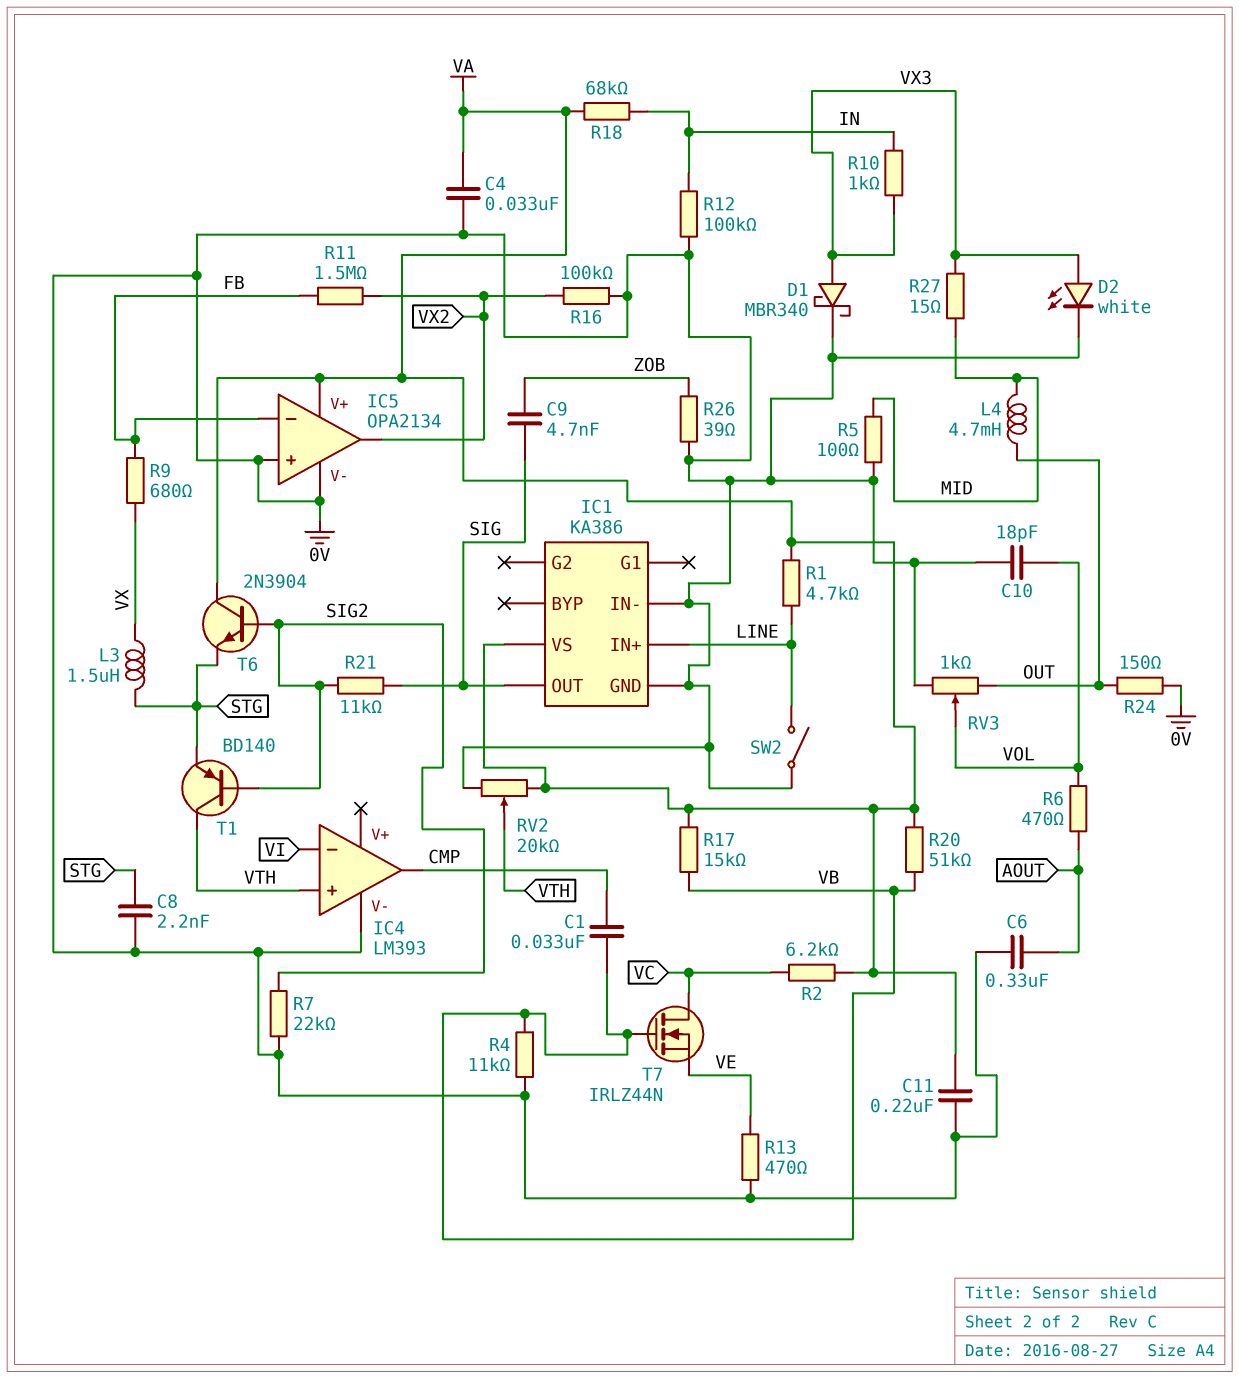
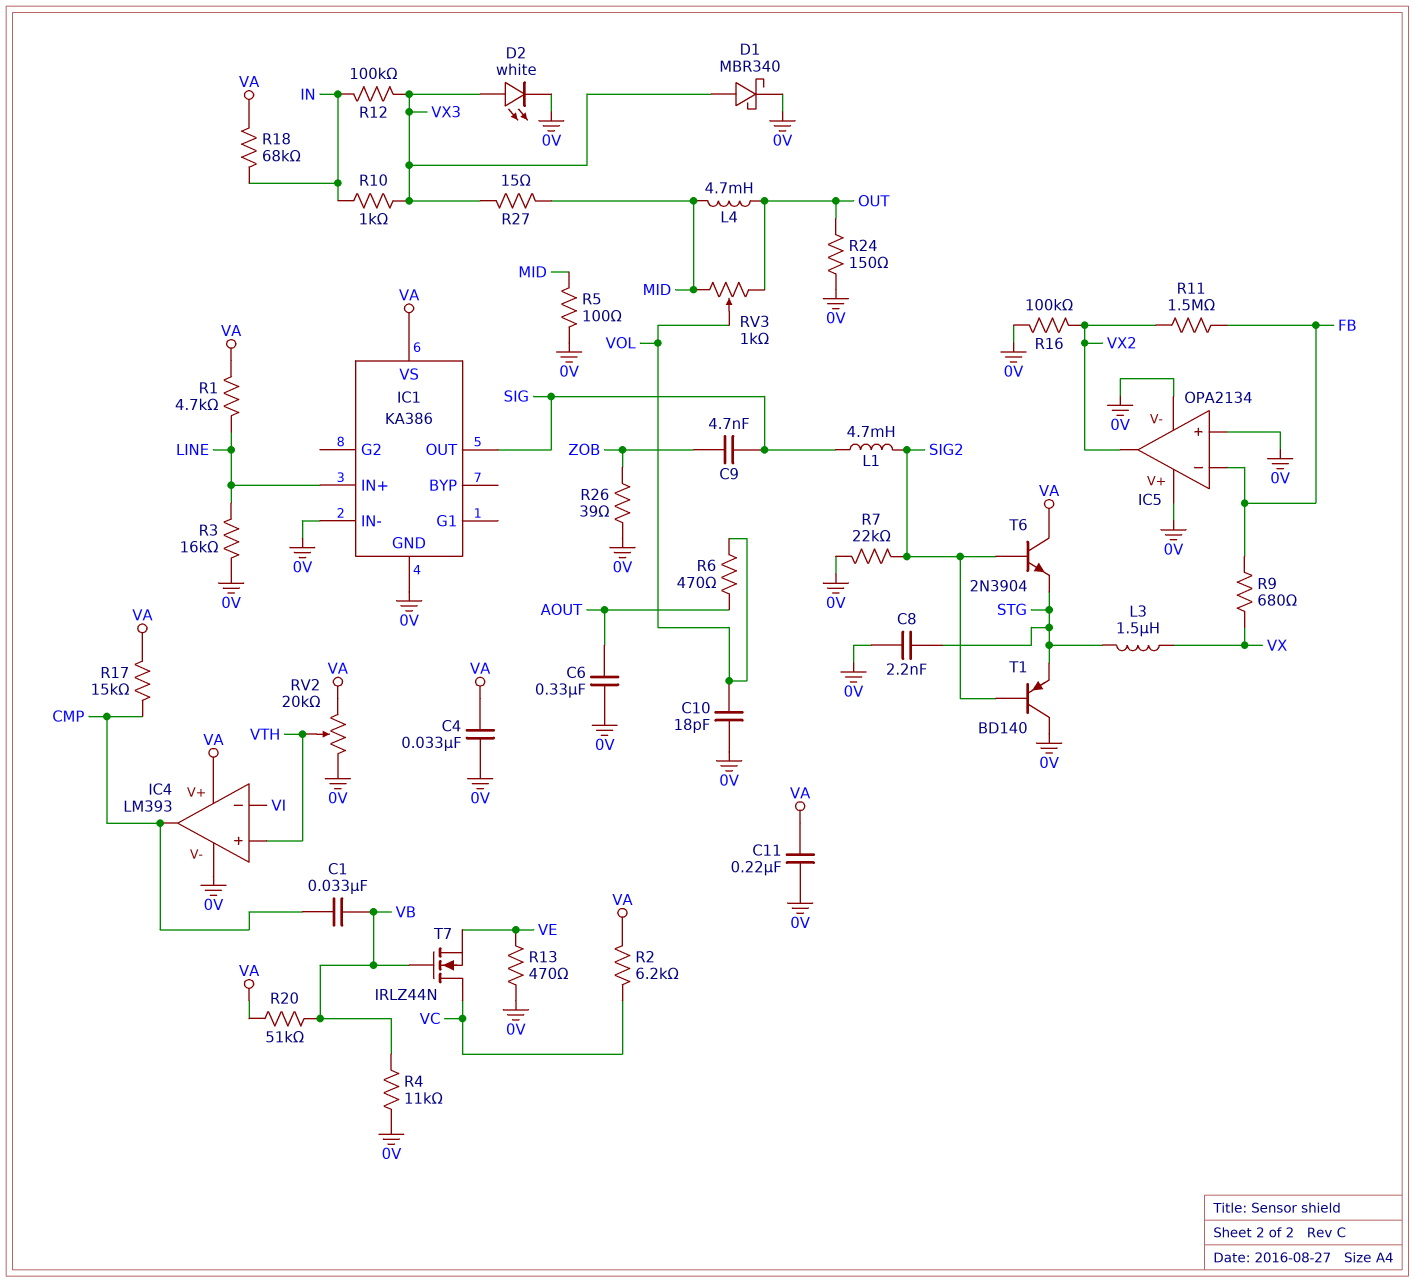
IC4 pin V+: none -> VA
IC5 pin V+: VA -> 0V
L1: none -> 4.7mH (SIG, SIG2)
R3: none -> 16k (0V, LINE)
R12: 100k (0V, IN) -> 100k (IN, VX3)
R17: 15k (VA, VB) -> 15k (CMP, VA)
R21: 11k (SIG, SIG2) -> none
RV3: 1k (0V, OUT, wiper VOL) -> 1k (MID, OUT, wiper VOL)
SW2: switch (0V, LINE) -> none
T1: PNP BD140 (B SIG2, C VTH, E STG) -> PNP BD140 (B SIG2, C 0V, E STG)

